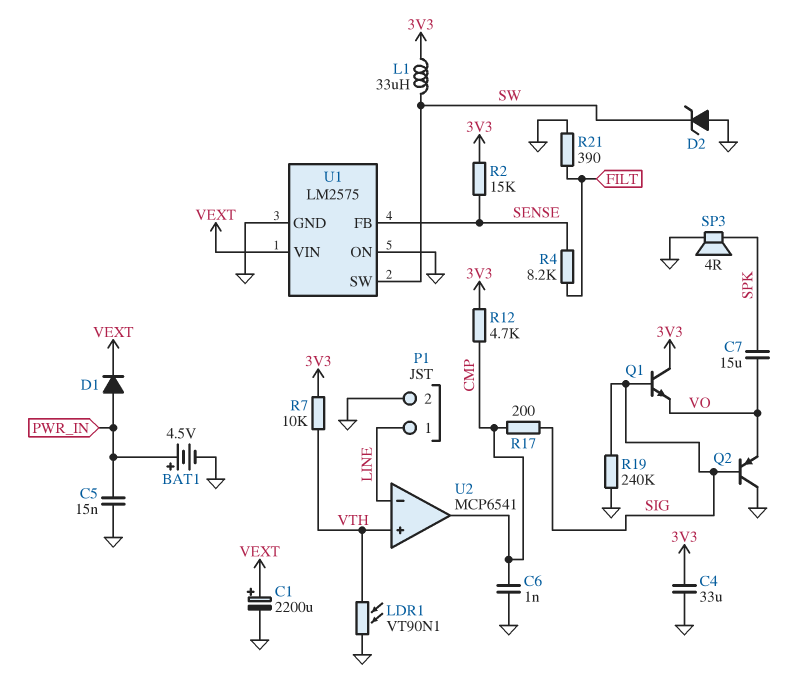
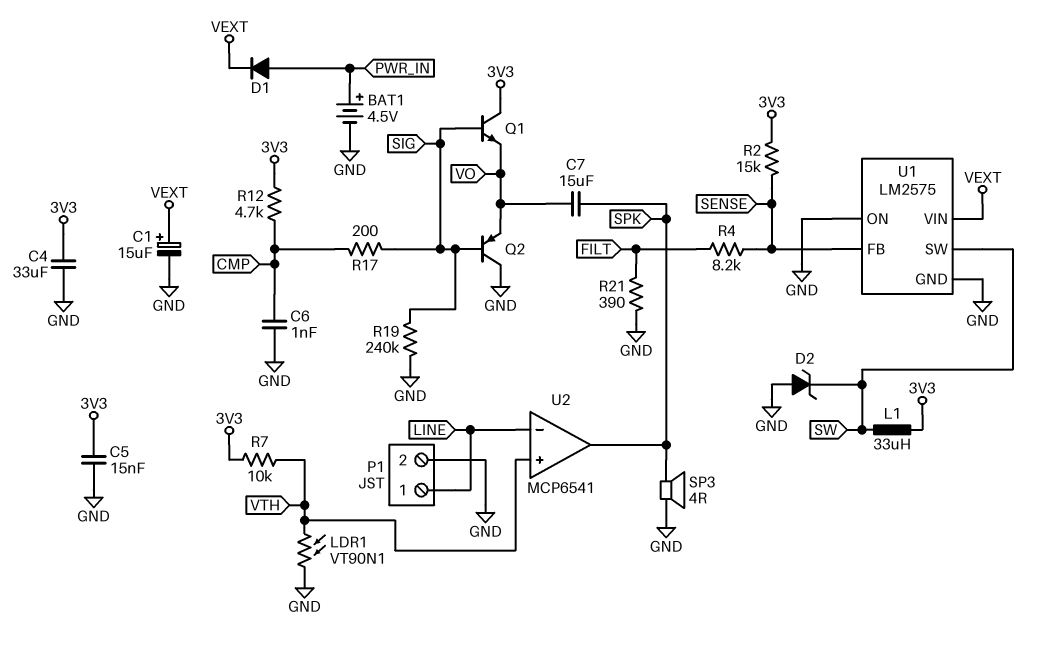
C1: 2200uF (plus VEXT, minus GND) -> 15uF (plus VEXT, minus GND)
C5: 15nF (GND, PWR_IN) -> 15nF (3V3, GND)
U2 pin out: CMP -> SPK

